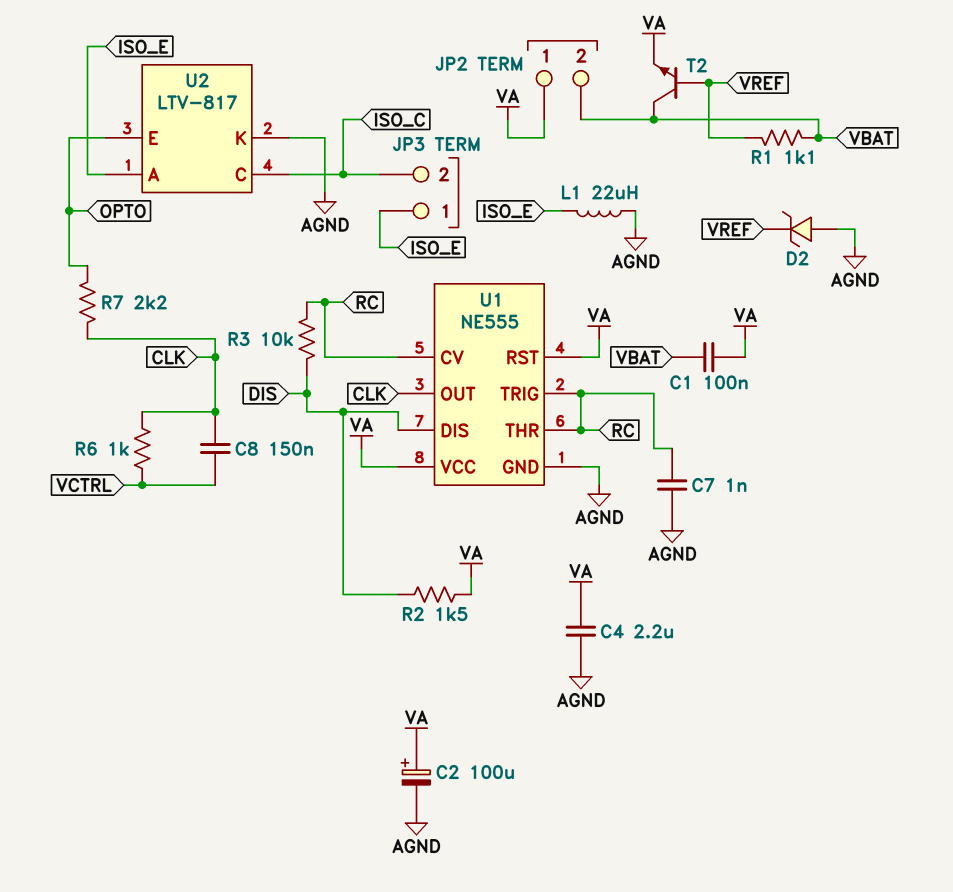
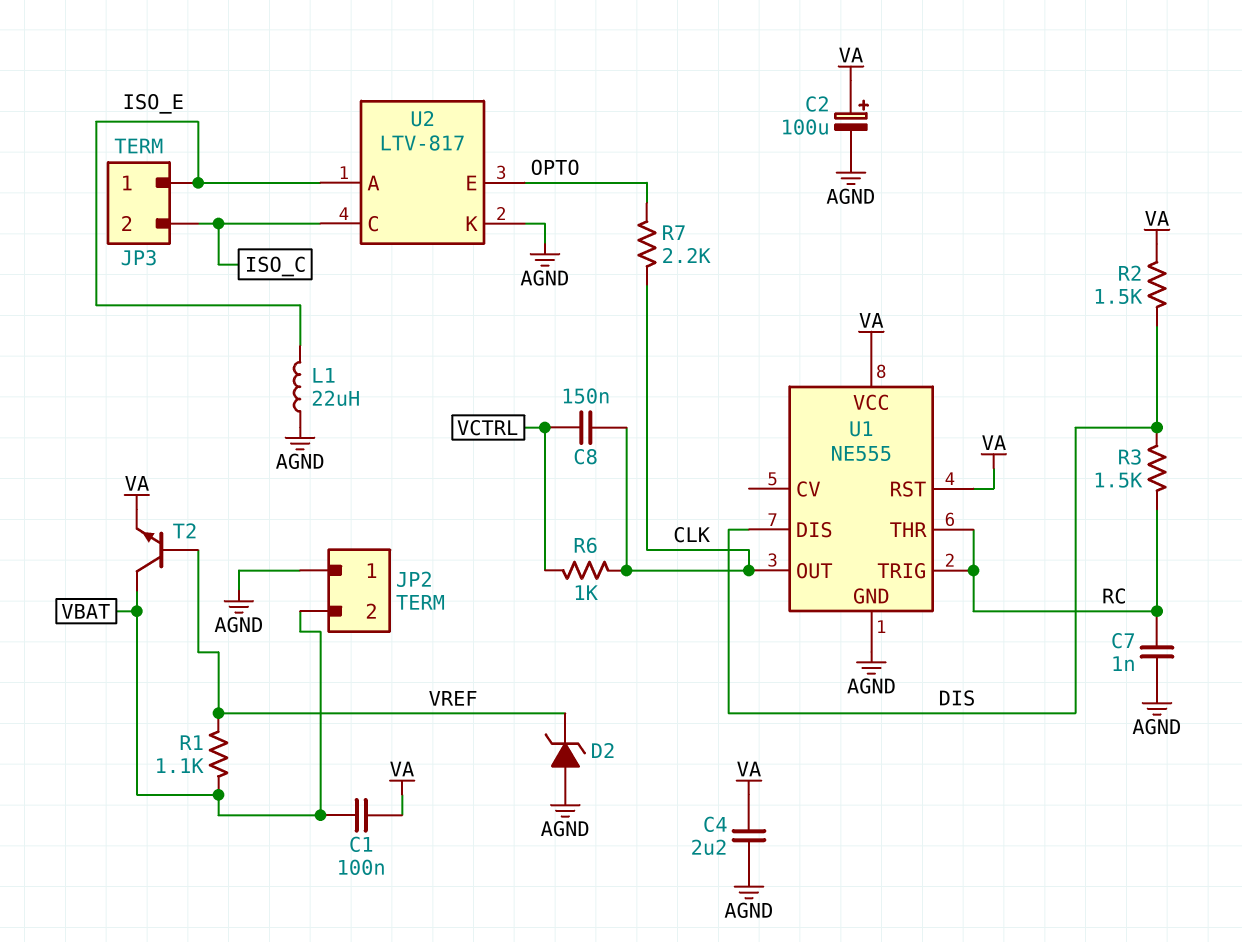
JP2 pin 1: VA -> AGND
R3: 10k (DIS, RC) -> 1.5k (DIS, RC)
U1 pin CV: RC -> none

